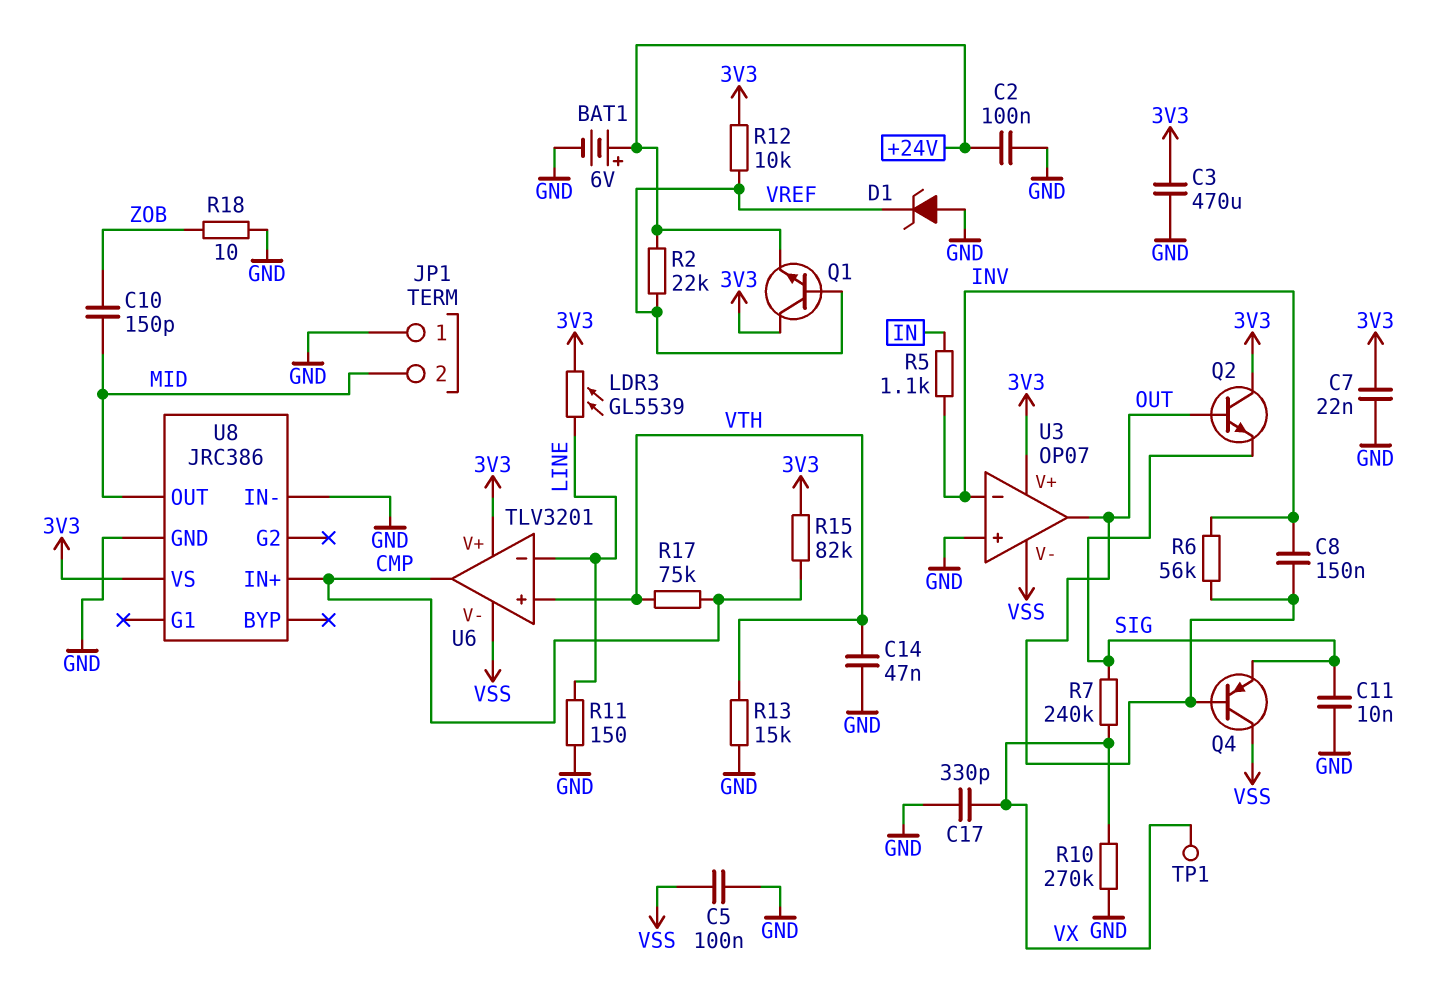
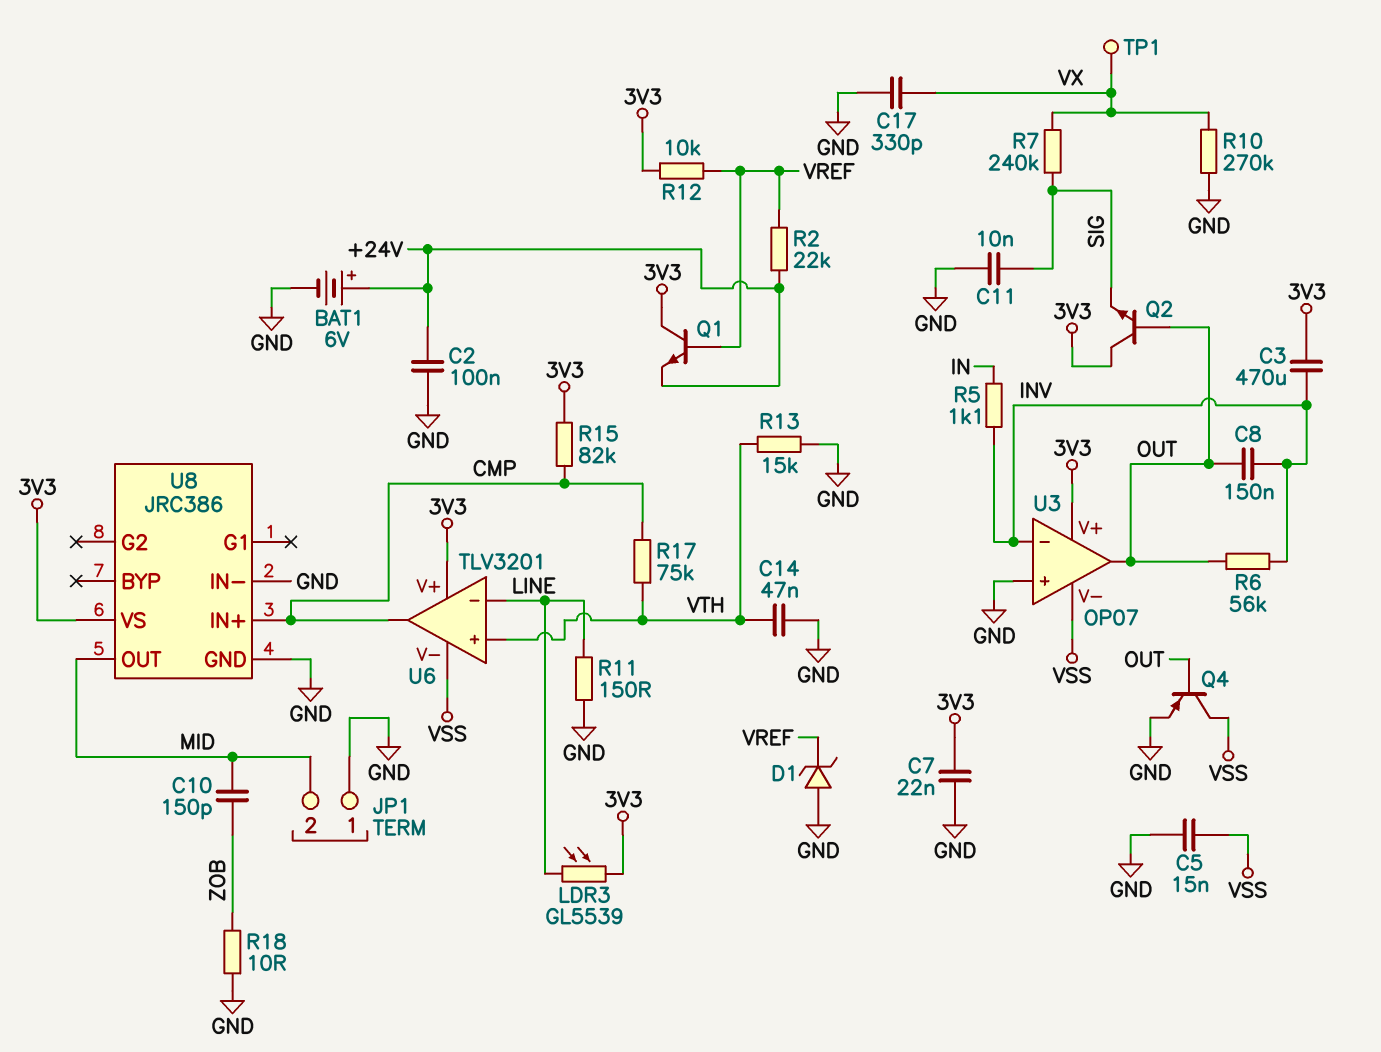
C3: 470uF (3V3, GND) -> 470uF (3V3, INV)
C5: 100nF (GND, VSS) -> 15nF (GND, VSS)
Q4: PNP (B OUT, C VSS, E SIG) -> PNP (B OUT, C VSS, E GND)

